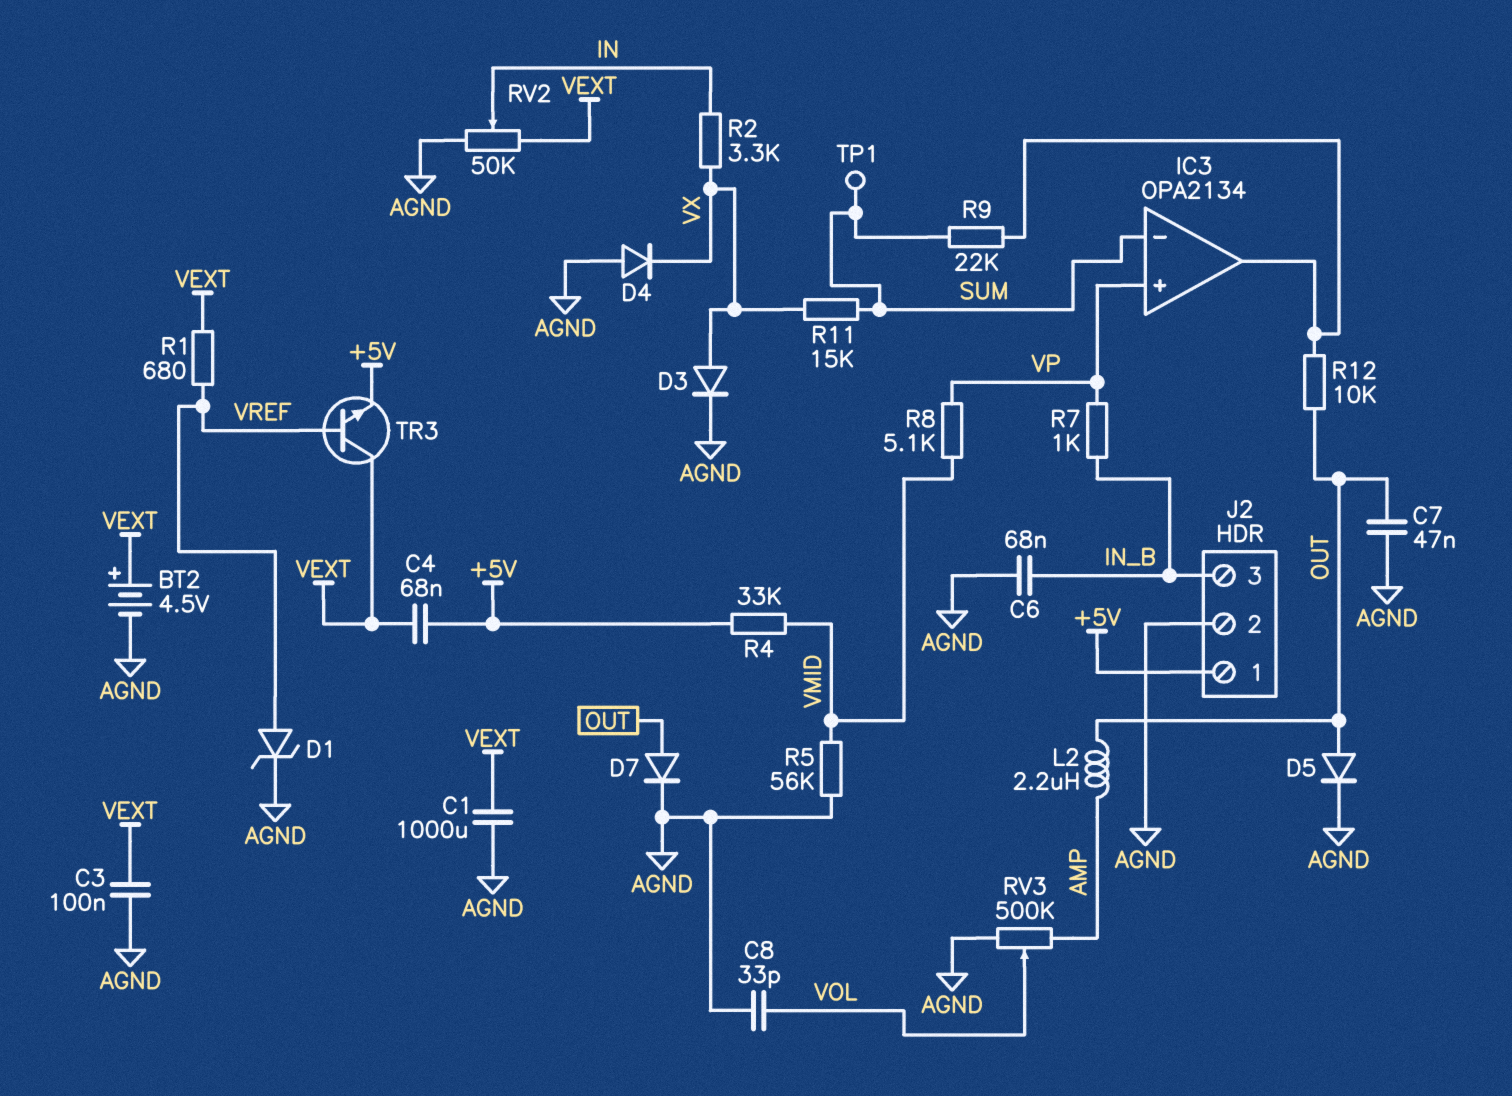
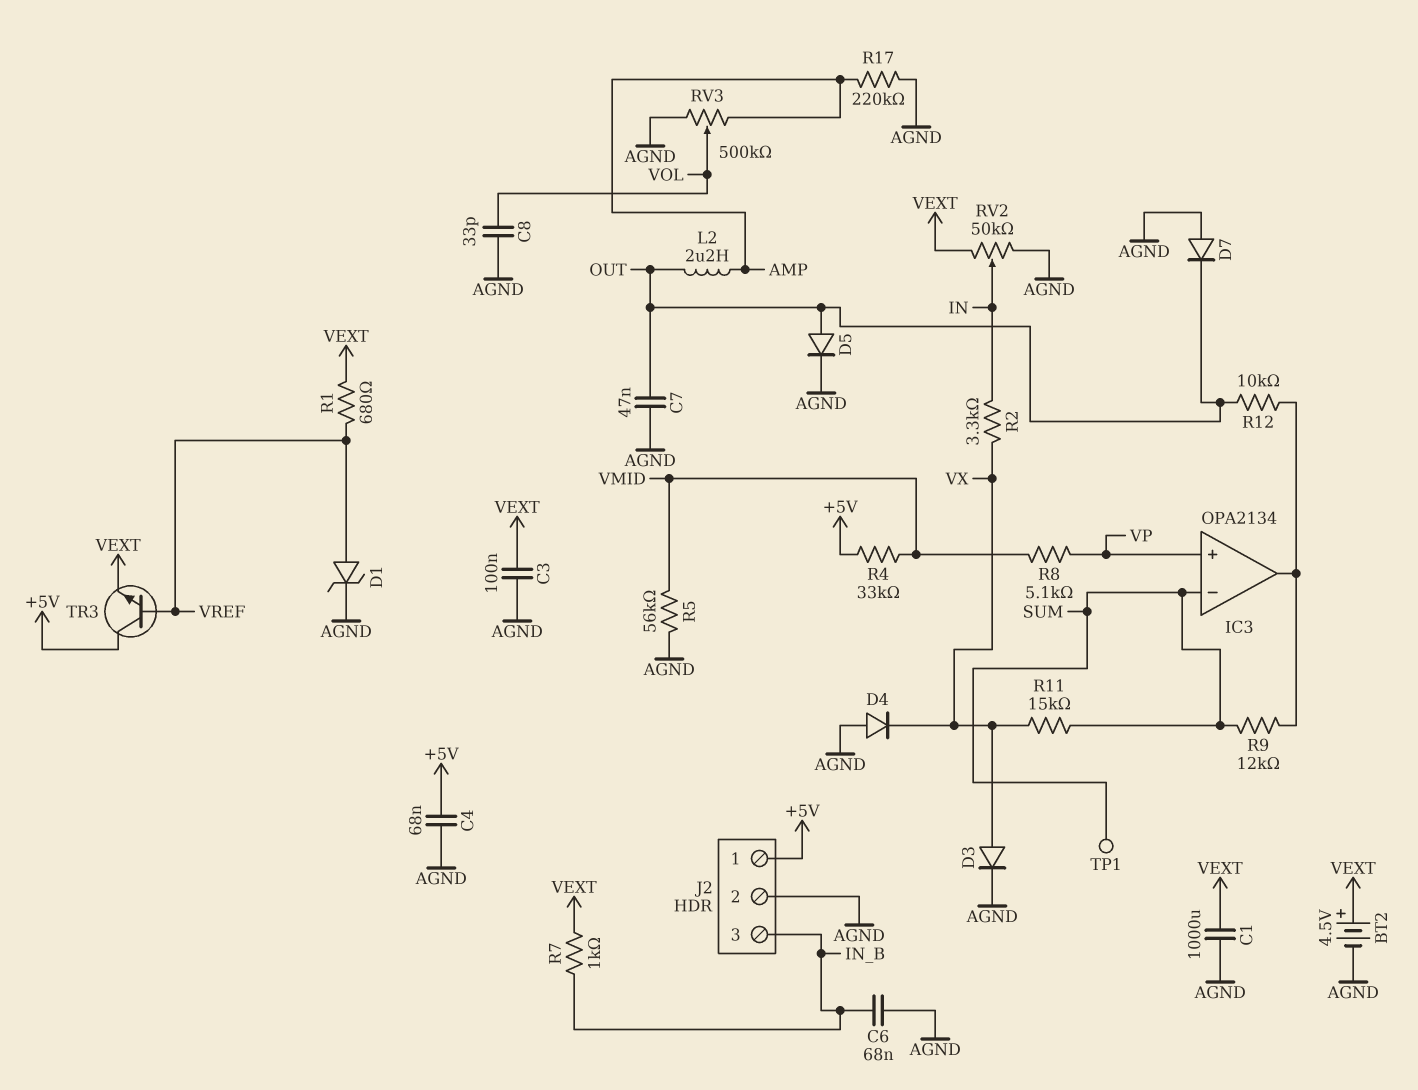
C4: 68nF (+5V, VEXT) -> 68nF (+5V, AGND)
D7: diode (A OUT, K AGND) -> diode (A AGND, K OUT)
R7: 1k (IN_B, VP) -> 1k (IN_B, VEXT)
R9: 22k (IC3/out, SUM) -> 12k (IC3/out, SUM)
R17: none -> 220k (AGND, AMP)
TR3: NPN (B VREF, C VEXT, E +5V) -> NPN (B VREF, C +5V, E VEXT)

